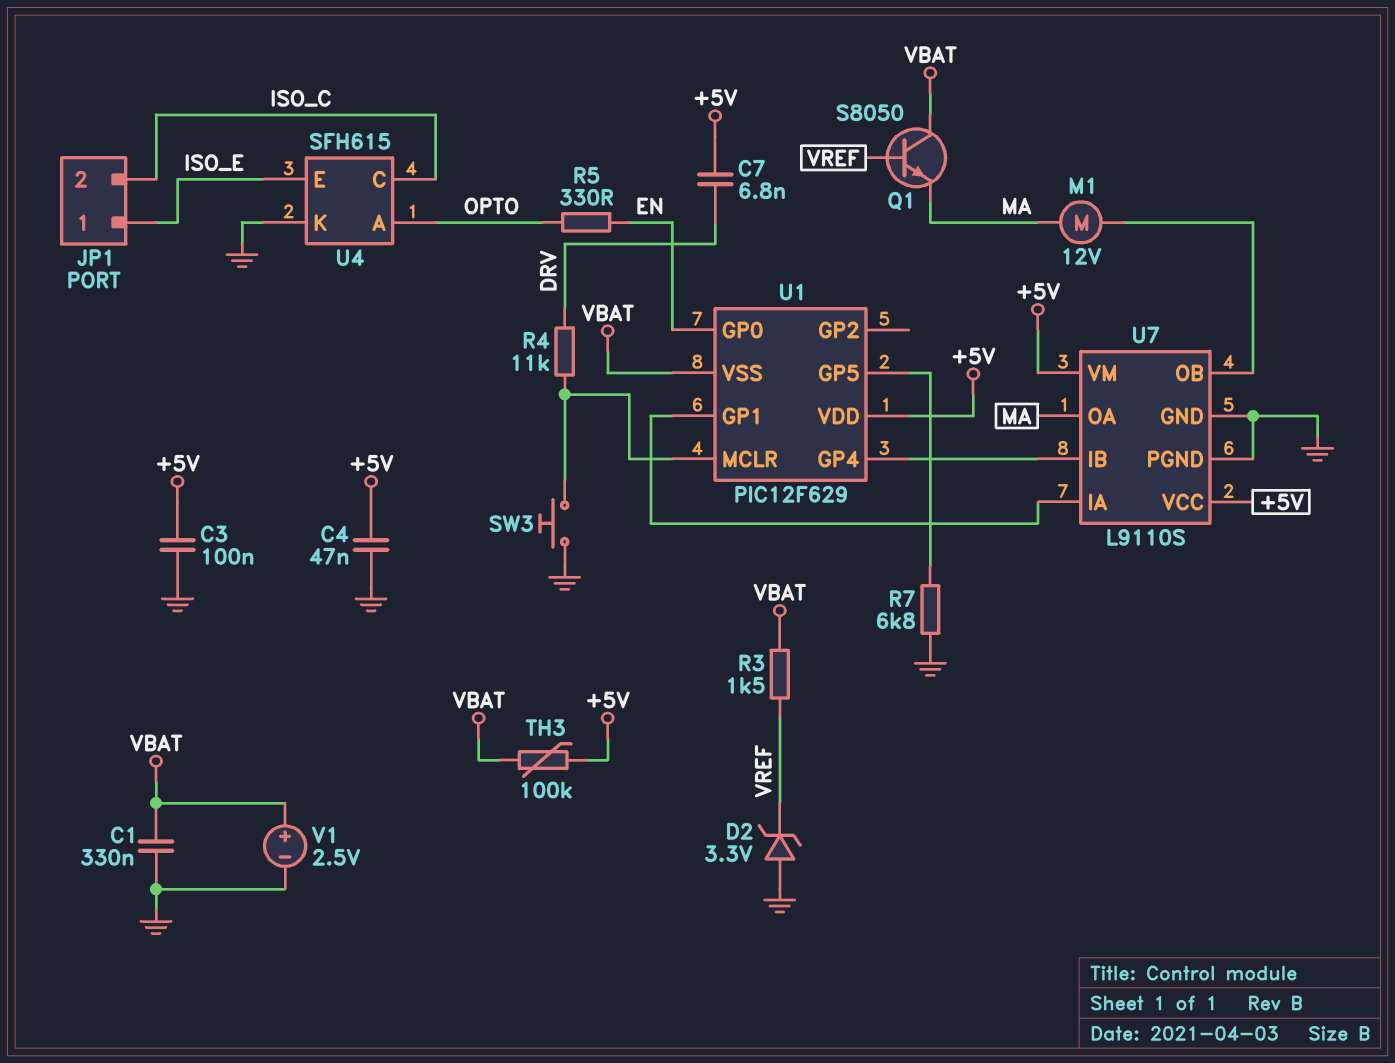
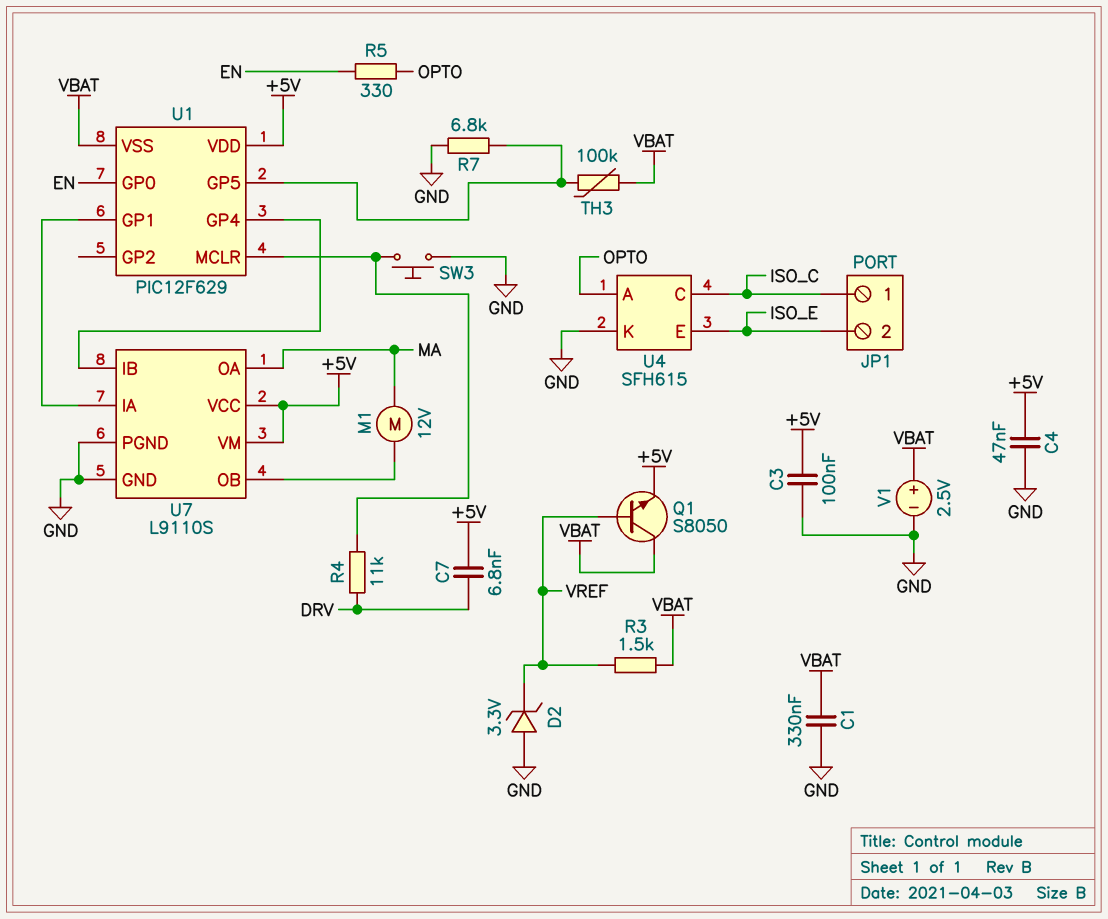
JP1 pin 1: ISO_E -> ISO_C
JP1 pin 2: ISO_C -> ISO_E
Q1: NPN S8050 (B VREF, C VBAT, E MA) -> NPN S8050 (B VREF, C VBAT, E +5V)
TH3: 100k (+5V, VBAT) -> 100k (U1/GP5, VBAT)

